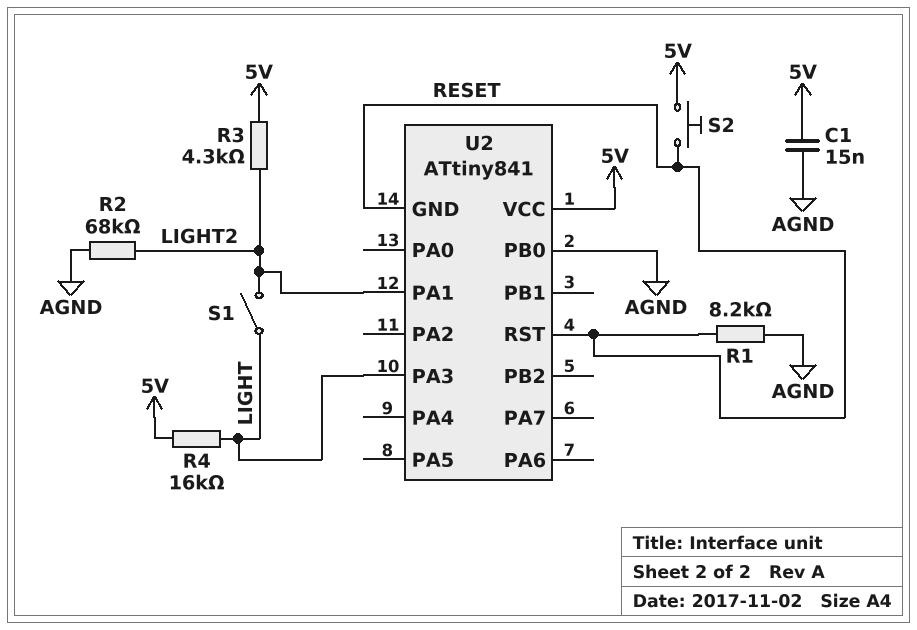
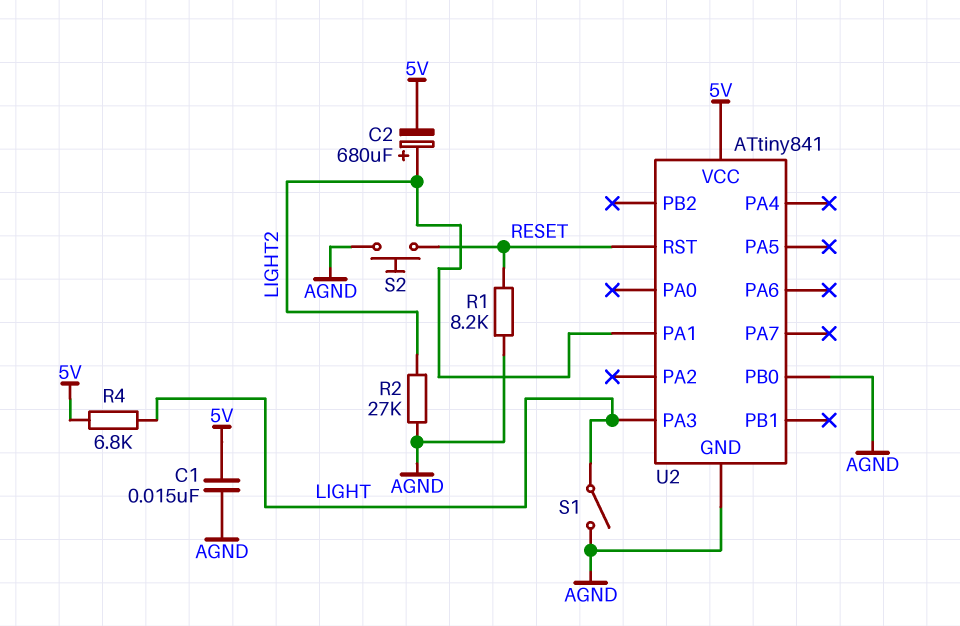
C2: none -> 680uF (plus LIGHT2, minus 5V)
R2: 68k (AGND, LIGHT2) -> 27k (AGND, LIGHT2)
R3: 4.3k (5V, LIGHT2) -> none
R4: 16k (5V, LIGHT) -> 6.8k (5V, LIGHT)
S1: switch (LIGHT, LIGHT2) -> switch (AGND, LIGHT)
S2: button (5V, RESET) -> button (AGND, RESET)
U2 pin GND: RESET -> AGND

